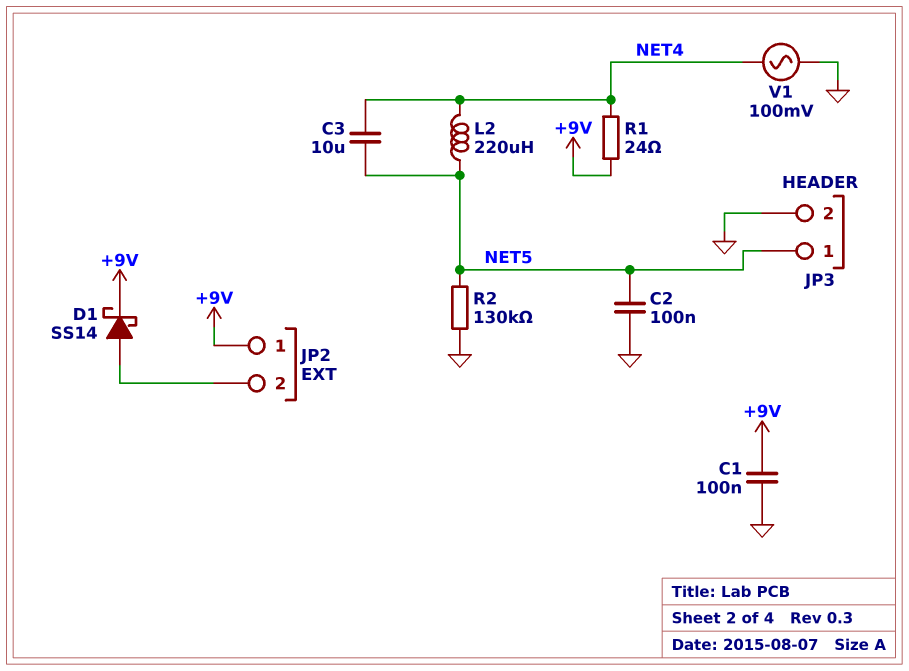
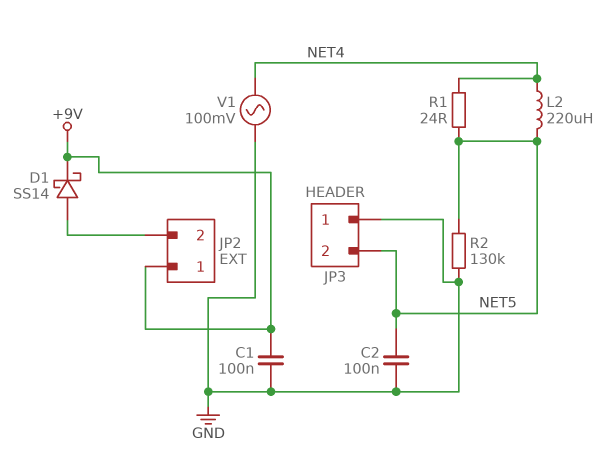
C3: 10uF (NET4, NET5) -> none
JP3 pin 1: NET5 -> GND
JP3 pin 2: GND -> NET5
R1: 24 (+9V, NET4) -> 24 (NET4, NET5)

